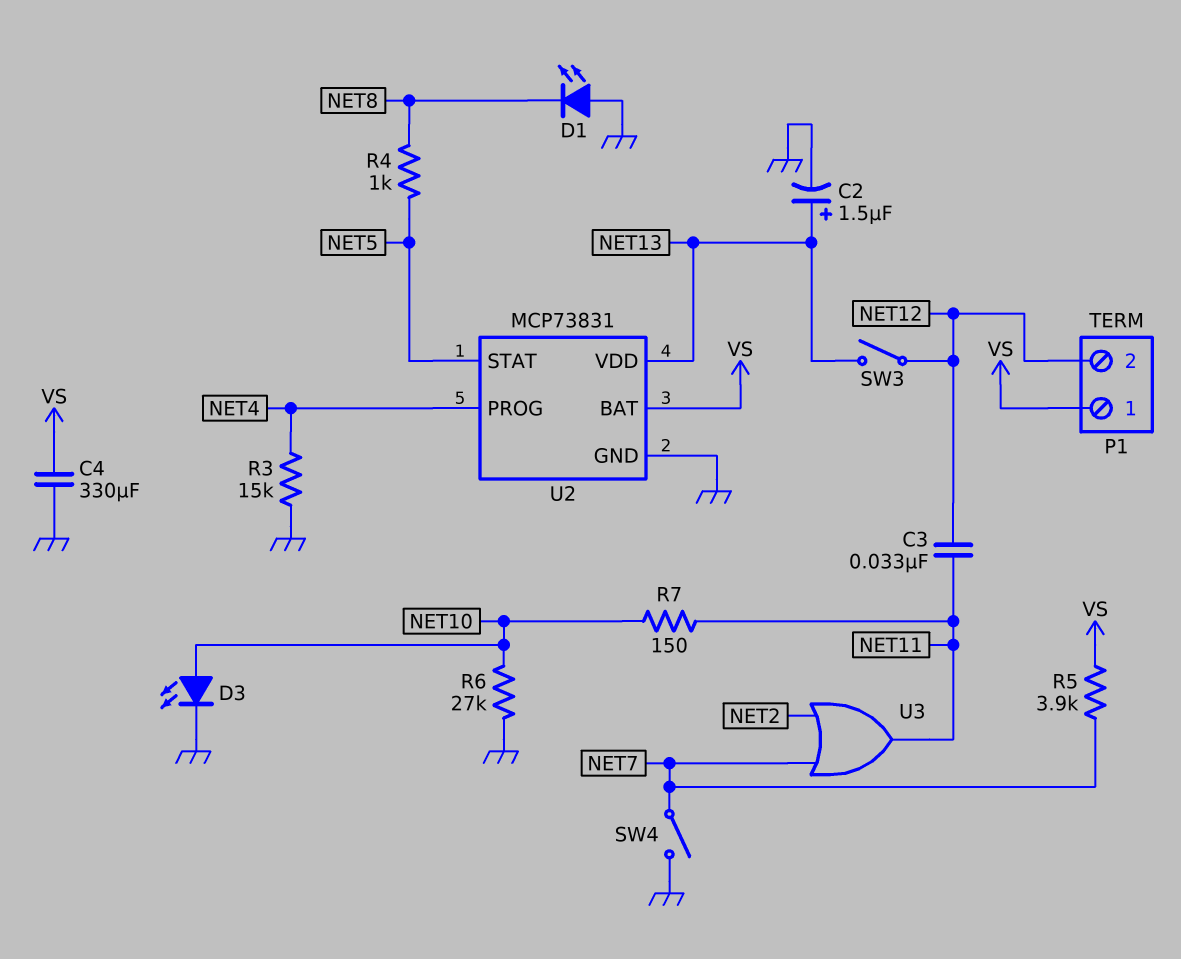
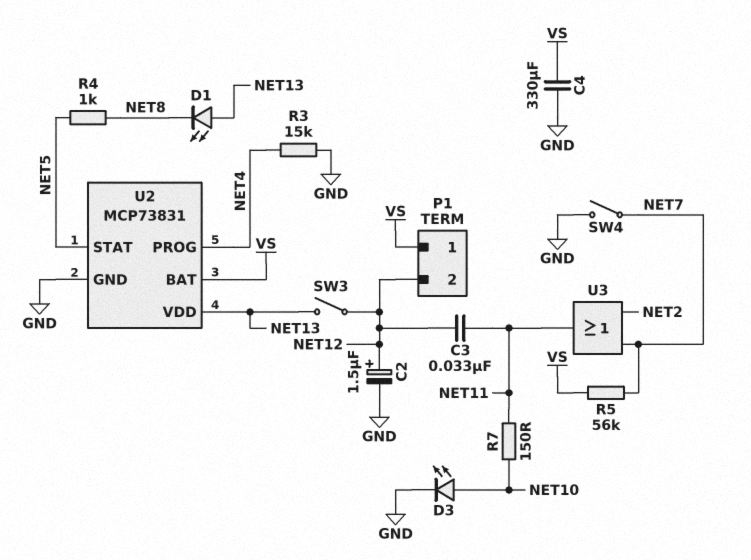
C2: 1.5uF (plus NET13, minus GND) -> 1.5uF (plus NET12, minus GND)
D1: LED (A GND, K NET8) -> LED (A NET13, K NET8)
R5: 3.9k (NET7, VS) -> 56k (NET7, VS)
R6: 27k (GND, NET10) -> none

